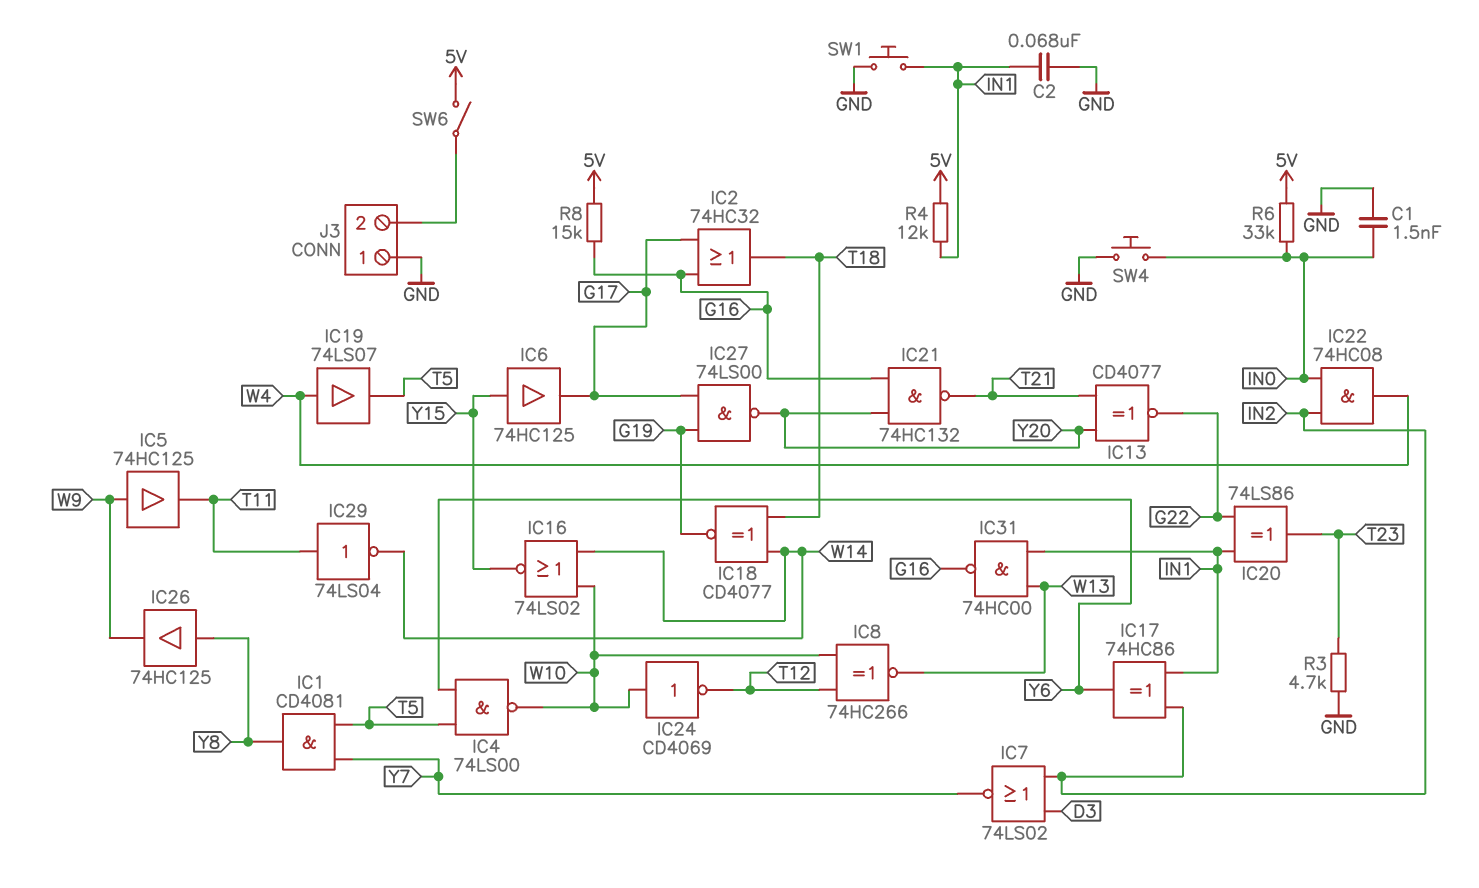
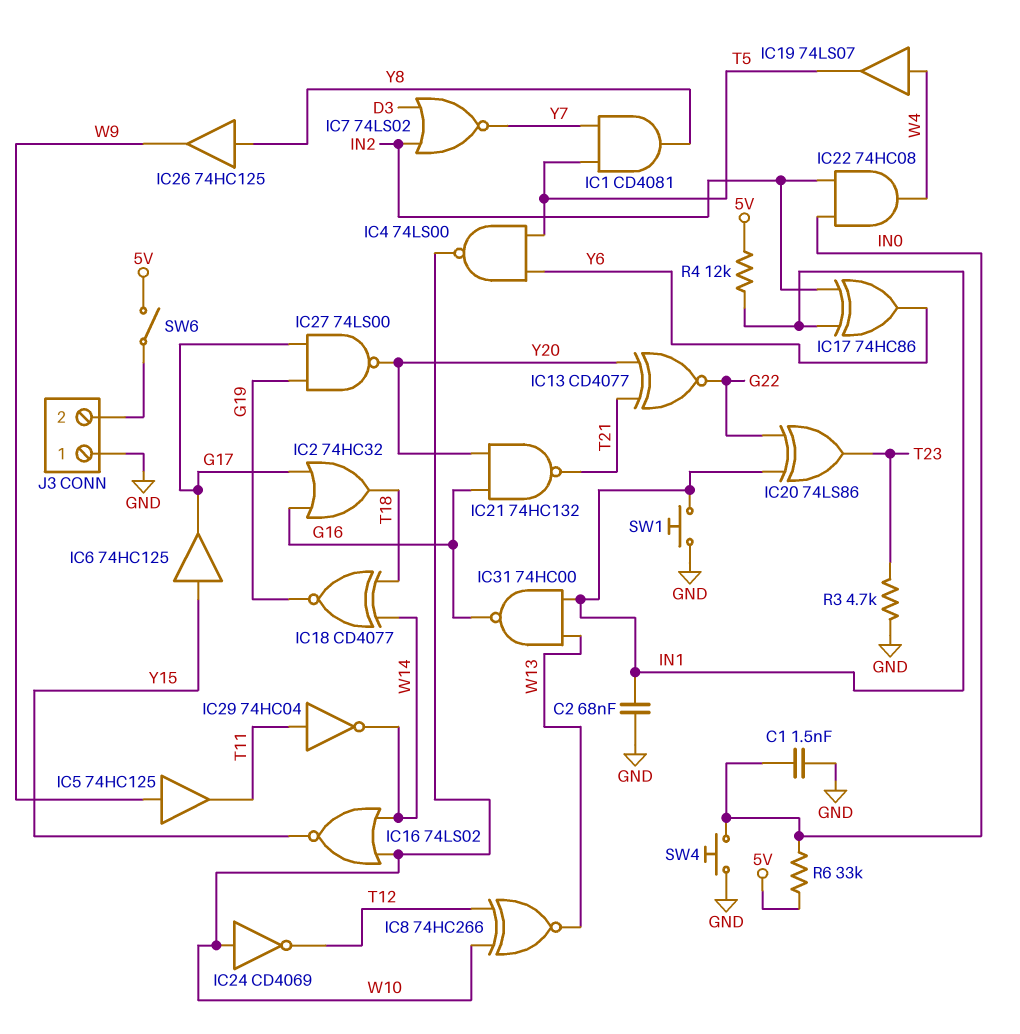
IC29: NOT 74LS04 (in T11, out W14) -> NOT 74HC04 (in T11, out W14)
R8: 15k (5V, G16) -> none

